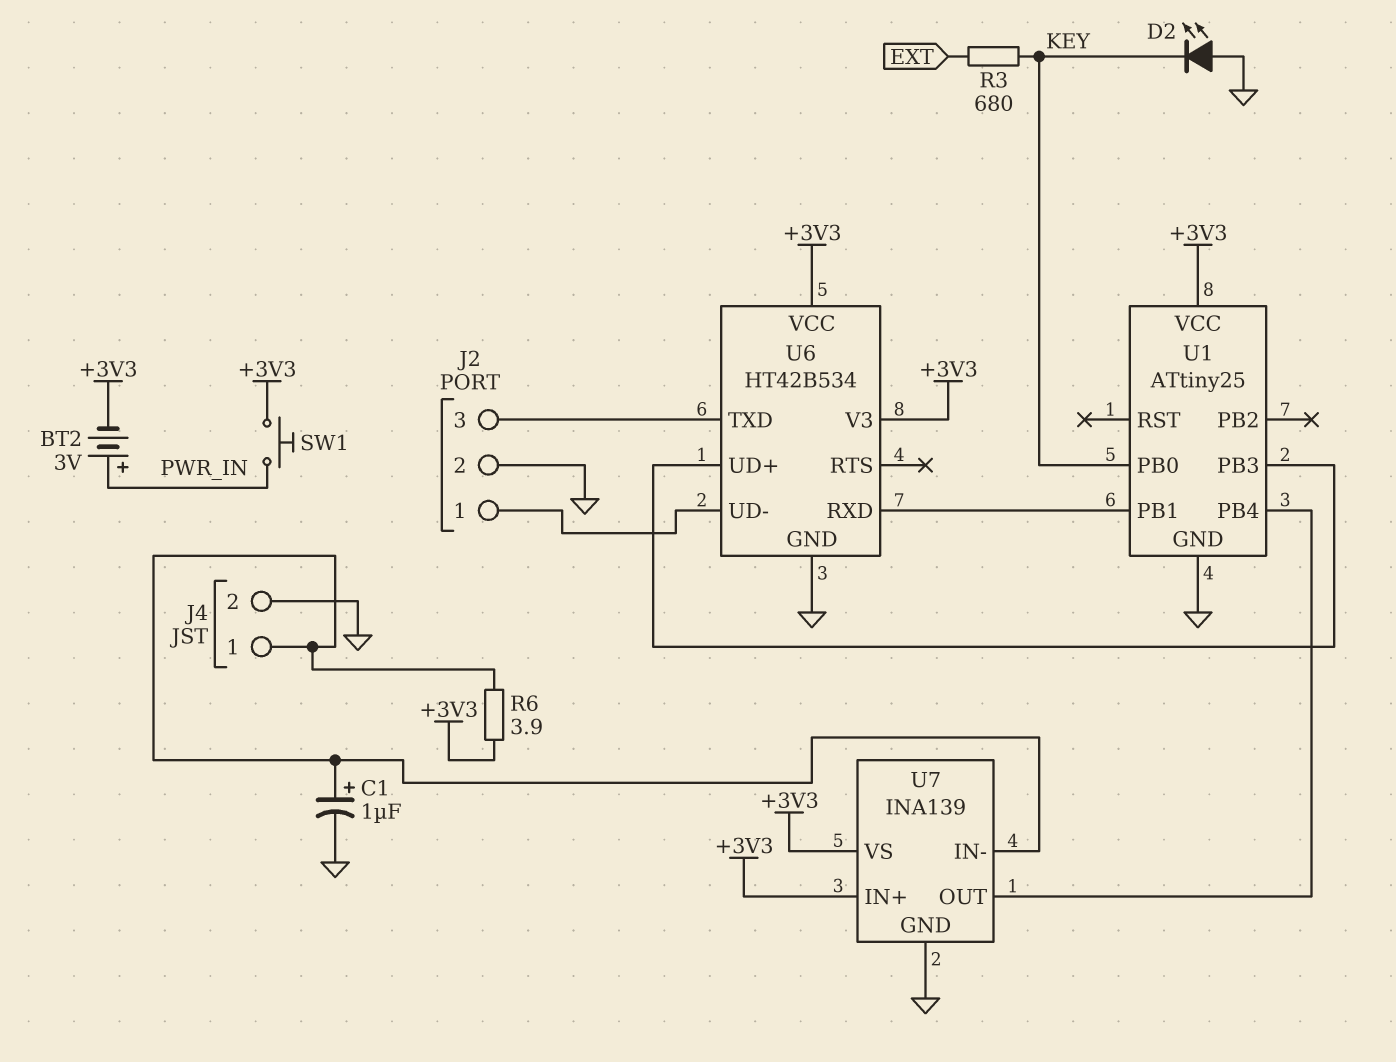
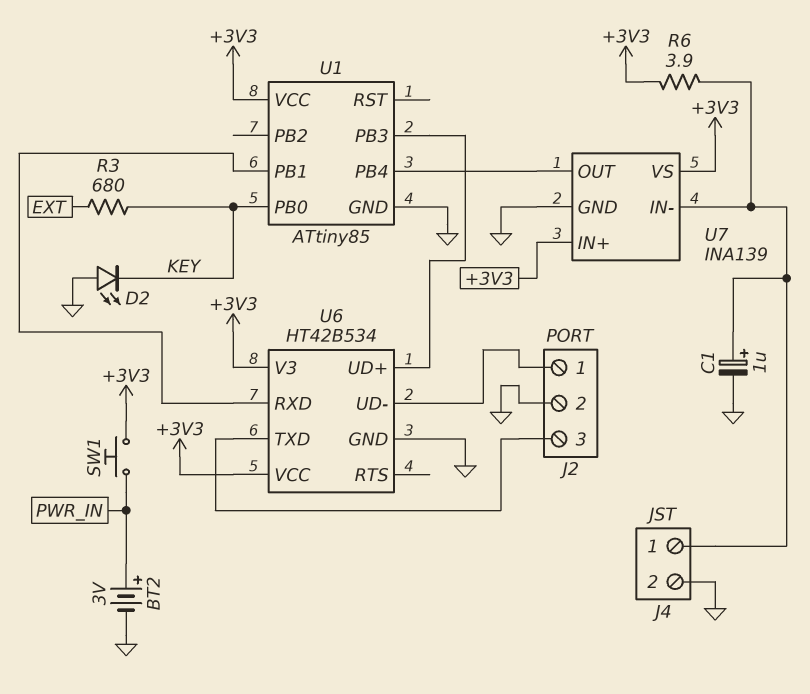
BT2: 3V (plus PWR_IN, minus +3V3) -> 3V (plus PWR_IN, minus GND)
U1: ATtiny25 -> ATtiny85

